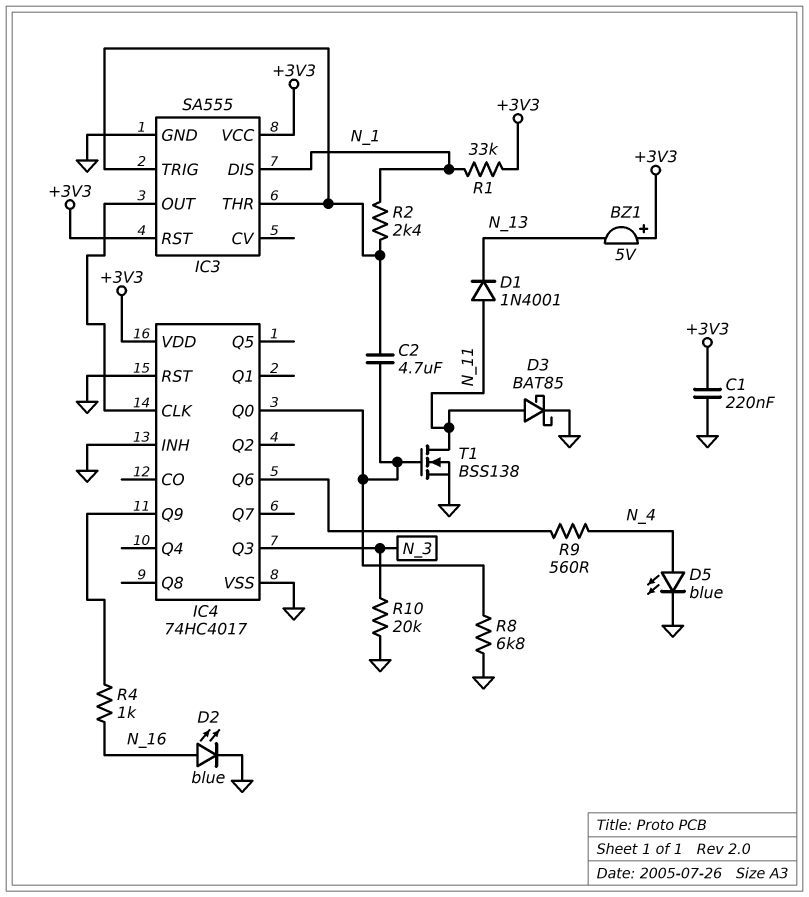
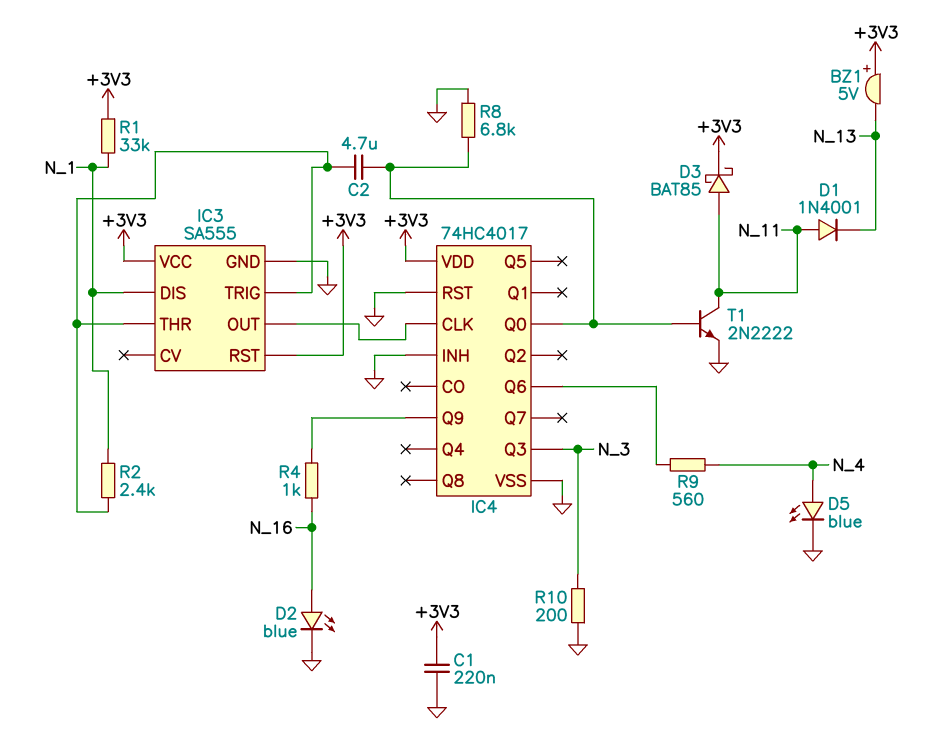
D3: schottky BAT85 (A N_11, K GND) -> schottky BAT85 (A N_11, K +3V3)
R10: 20k (GND, N_3) -> 200 (GND, N_3)
T1: NMOS BSS138 (G IC4/Q0, D N_11, S GND) -> NPN 2N2222 (B IC4/Q0, C N_11, E GND)

